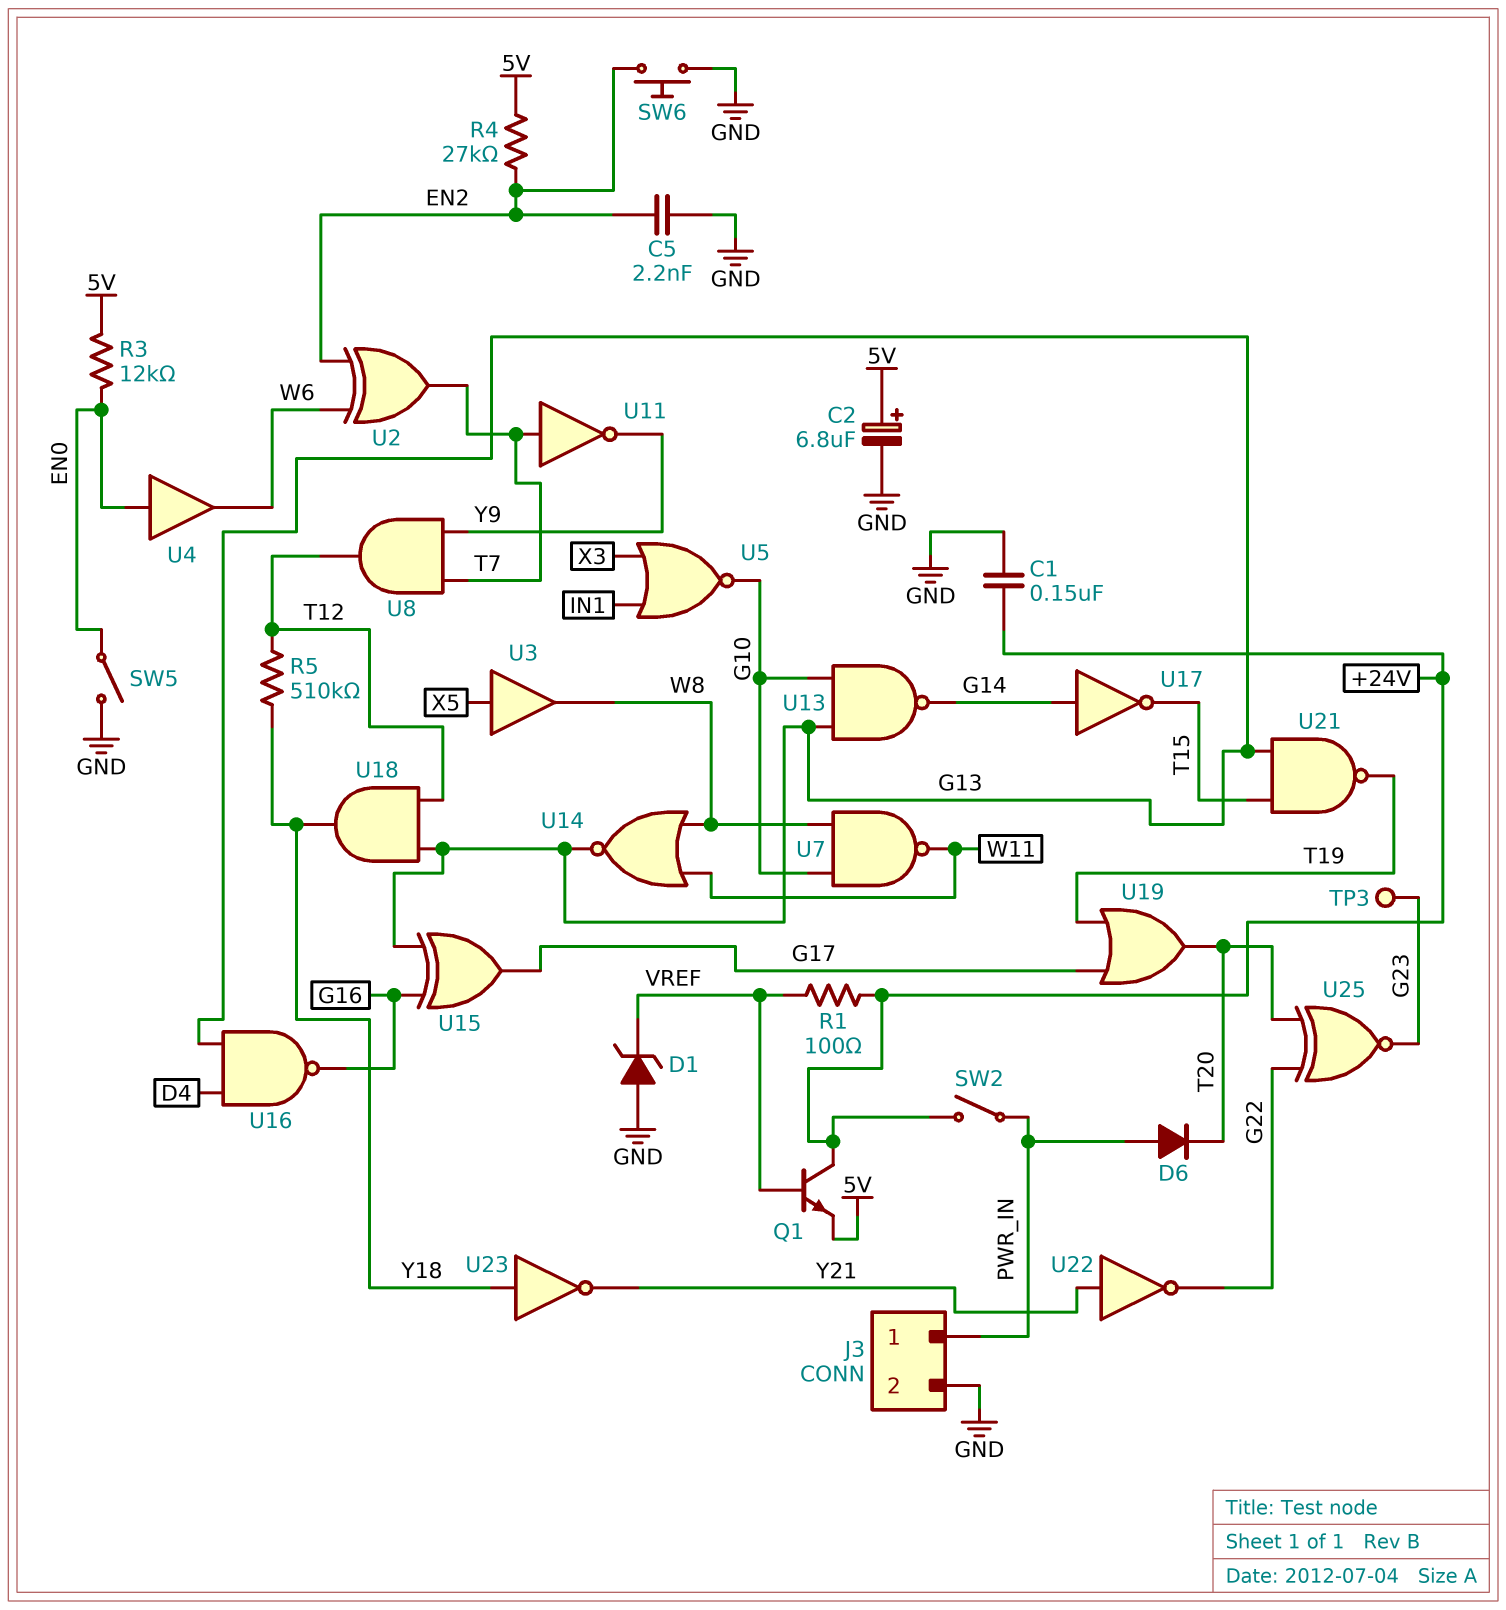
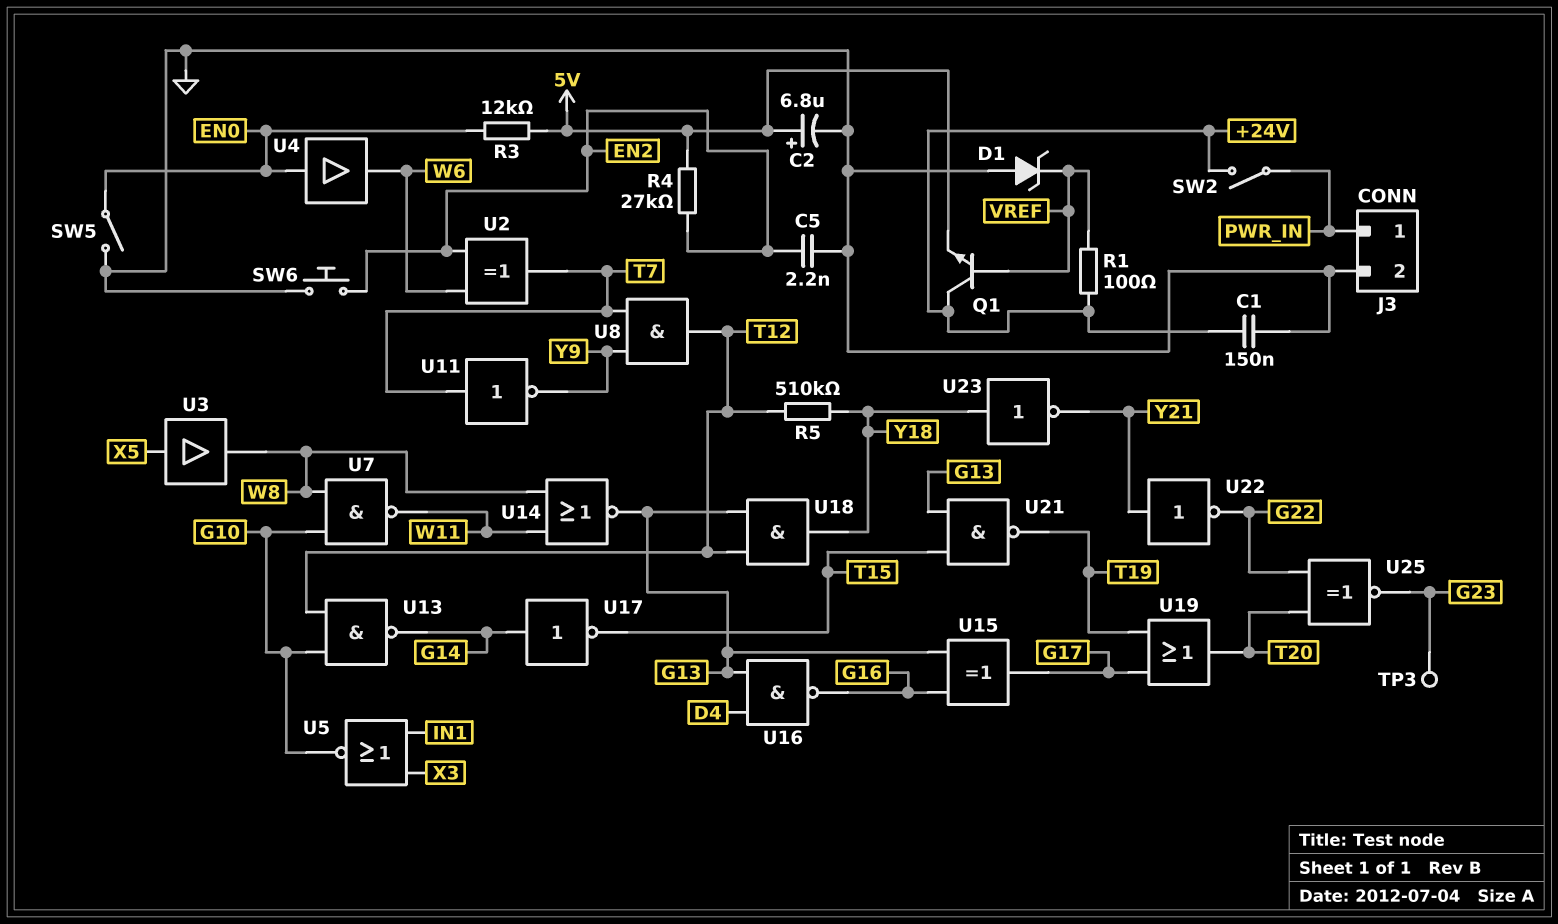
D6: diode (A PWR_IN, K T20) -> none
U13: NAND (in G10, in G13, out G14) -> NAND (in G10, in T12, out G14)

